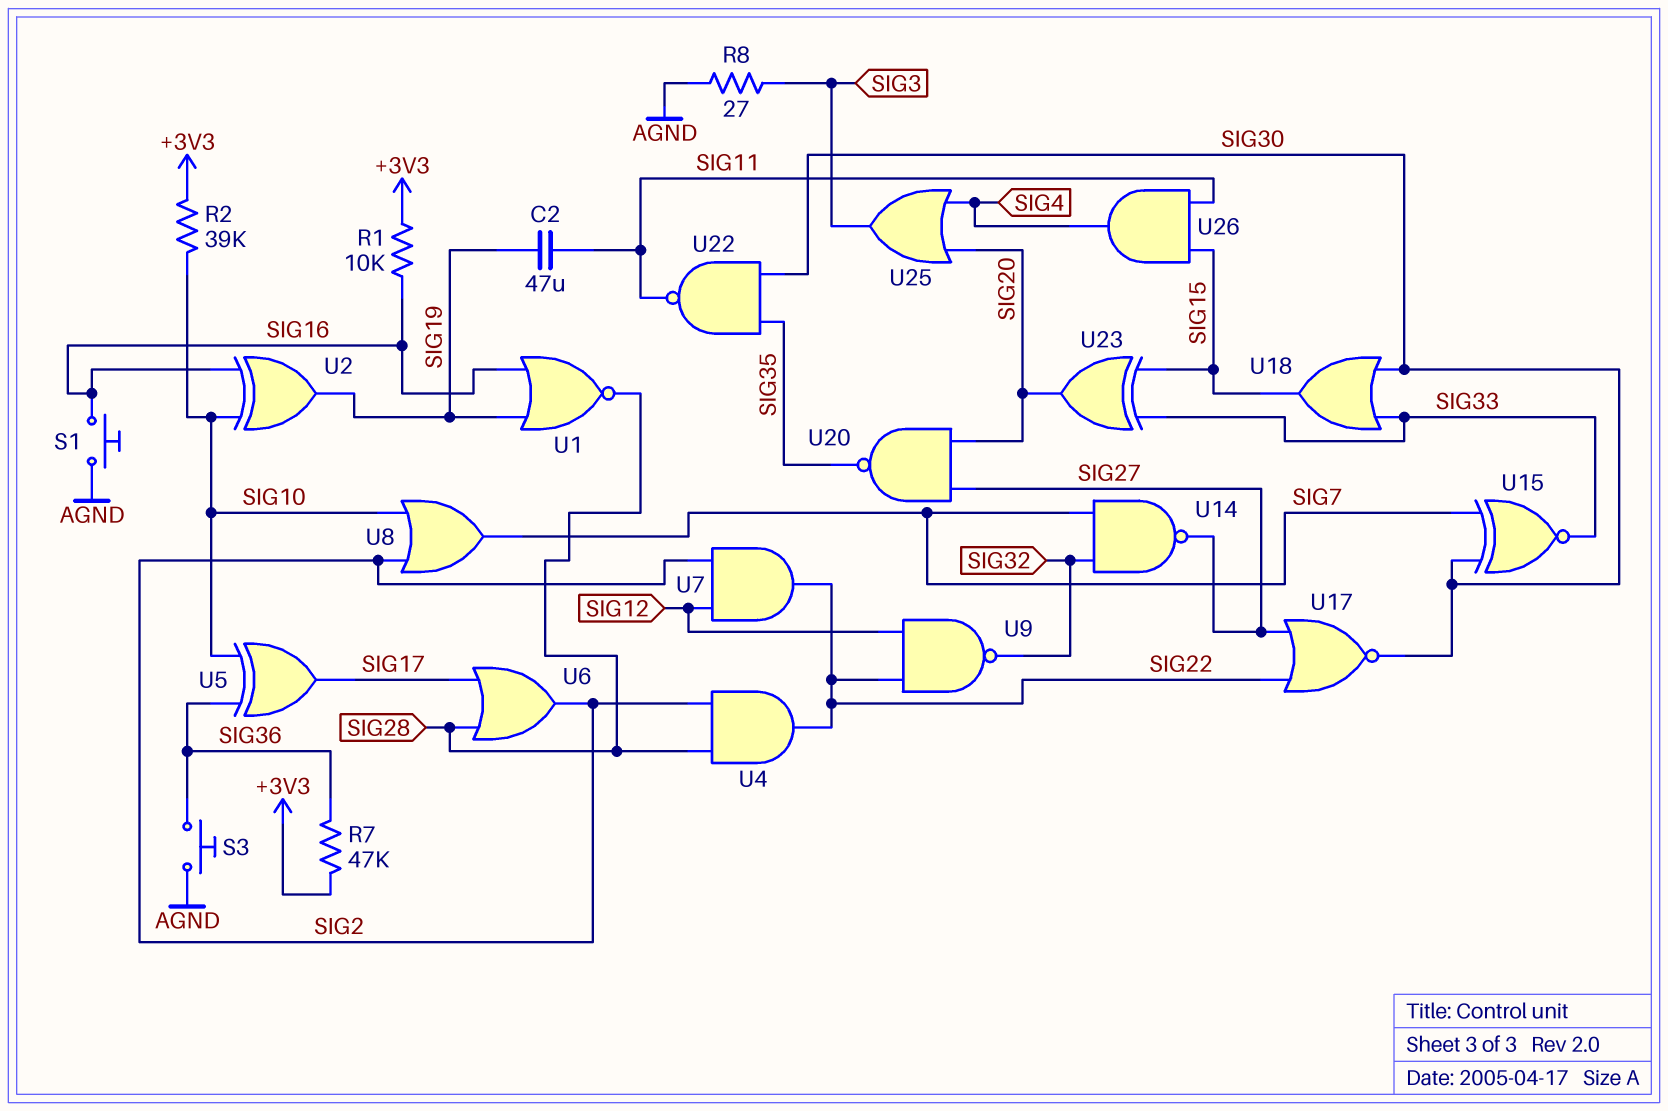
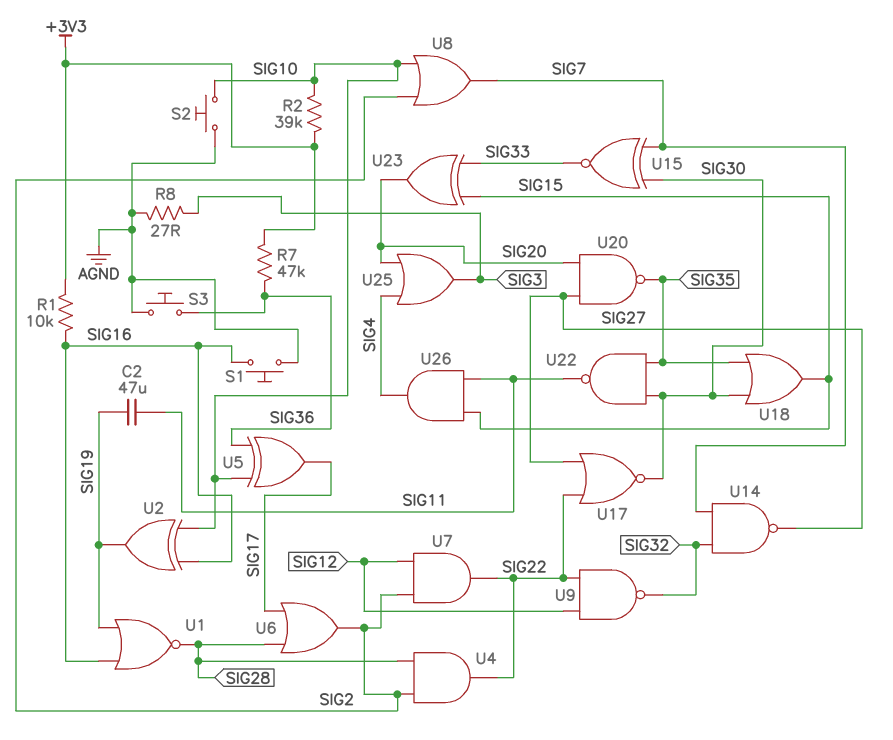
S2: none -> button (AGND, SIG10)
U18: OR (in SIG30, in SIG33, out SIG15) -> OR (in SIG30, in SIG35, out SIG15)

